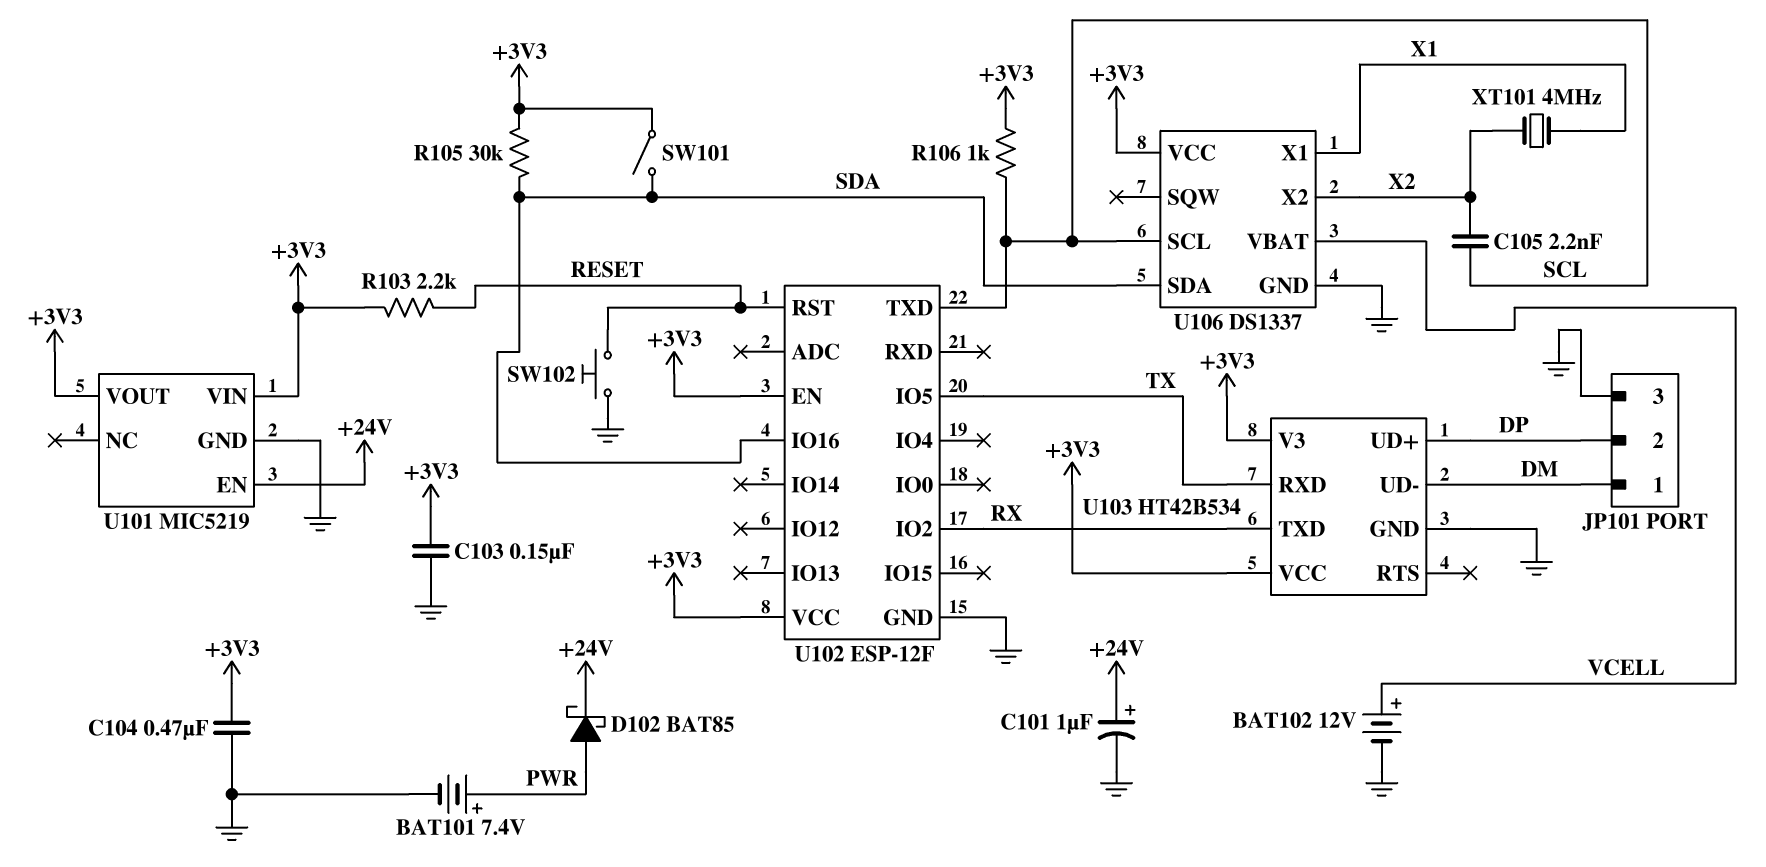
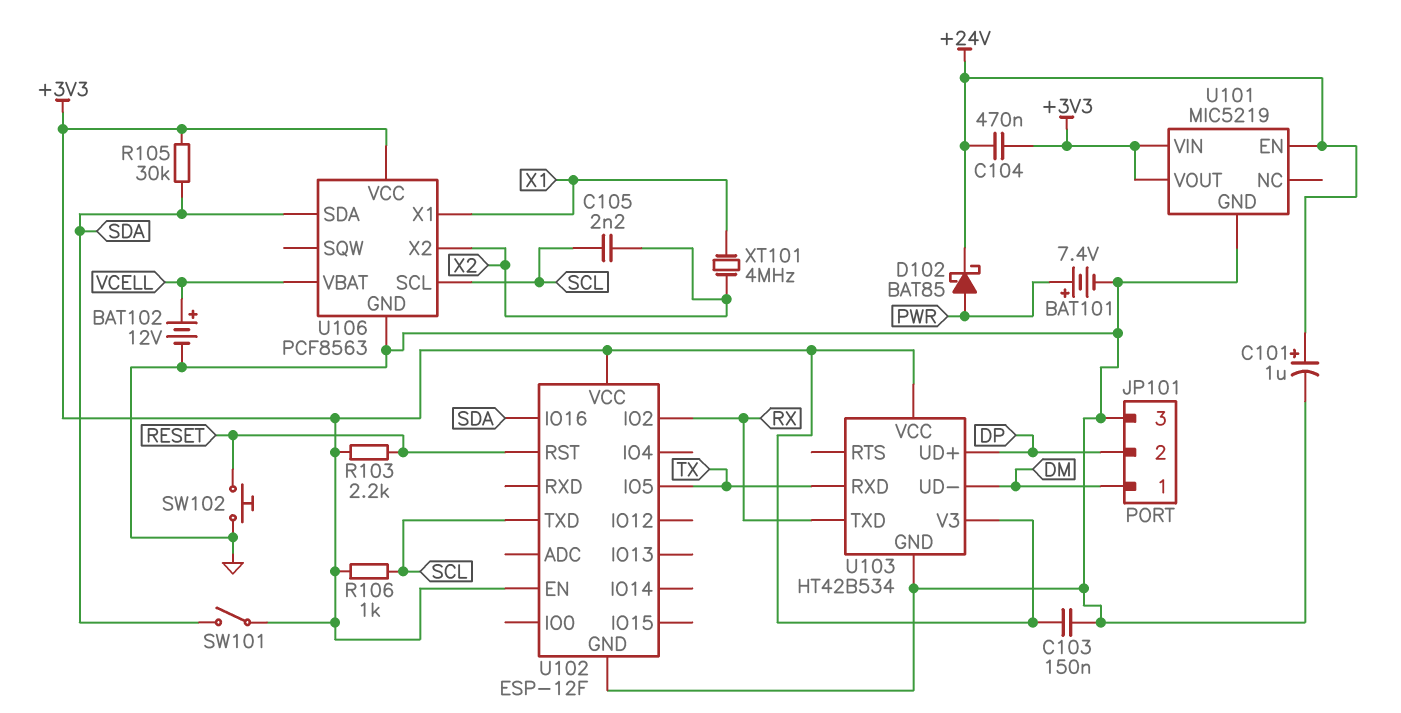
C104: 470nF (+3V3, GND) -> 470nF (+3V3, +24V)
U106: DS1337 -> PCF8563

